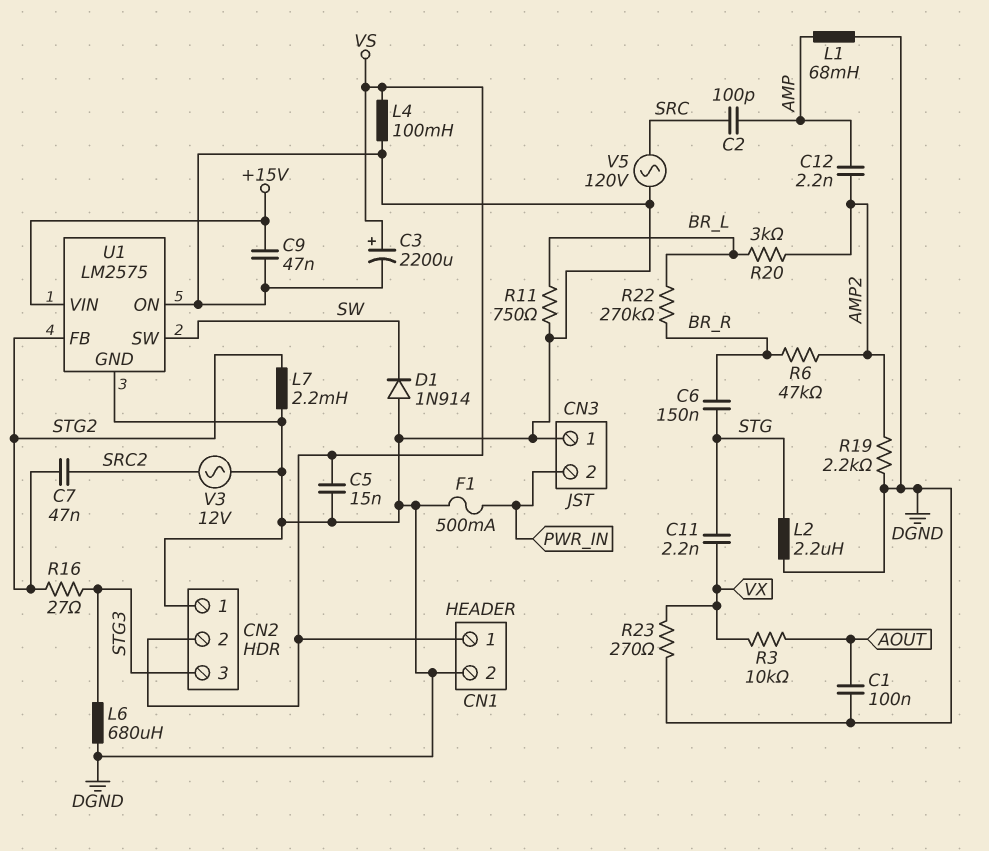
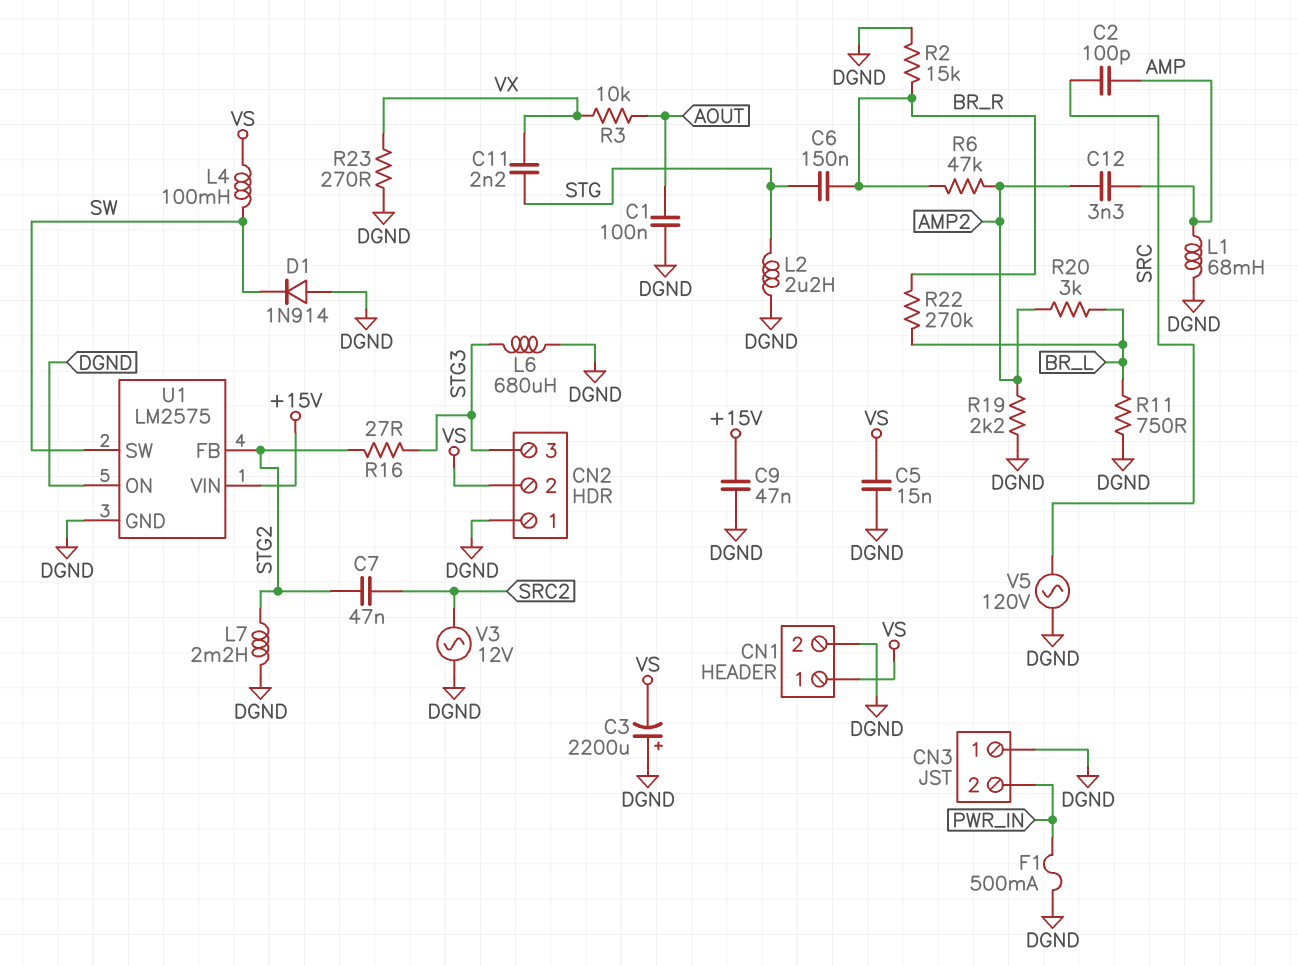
C3: 2200uF (plus VS, minus DGND) -> 2200uF (plus DGND, minus VS)
C12: 2.2nF (AMP, AMP2) -> 3.3nF (AMP, AMP2)
L4: 100mH (DGND, VS) -> 100mH (SW, VS)
R2: none -> 15k (BR_R, DGND)

